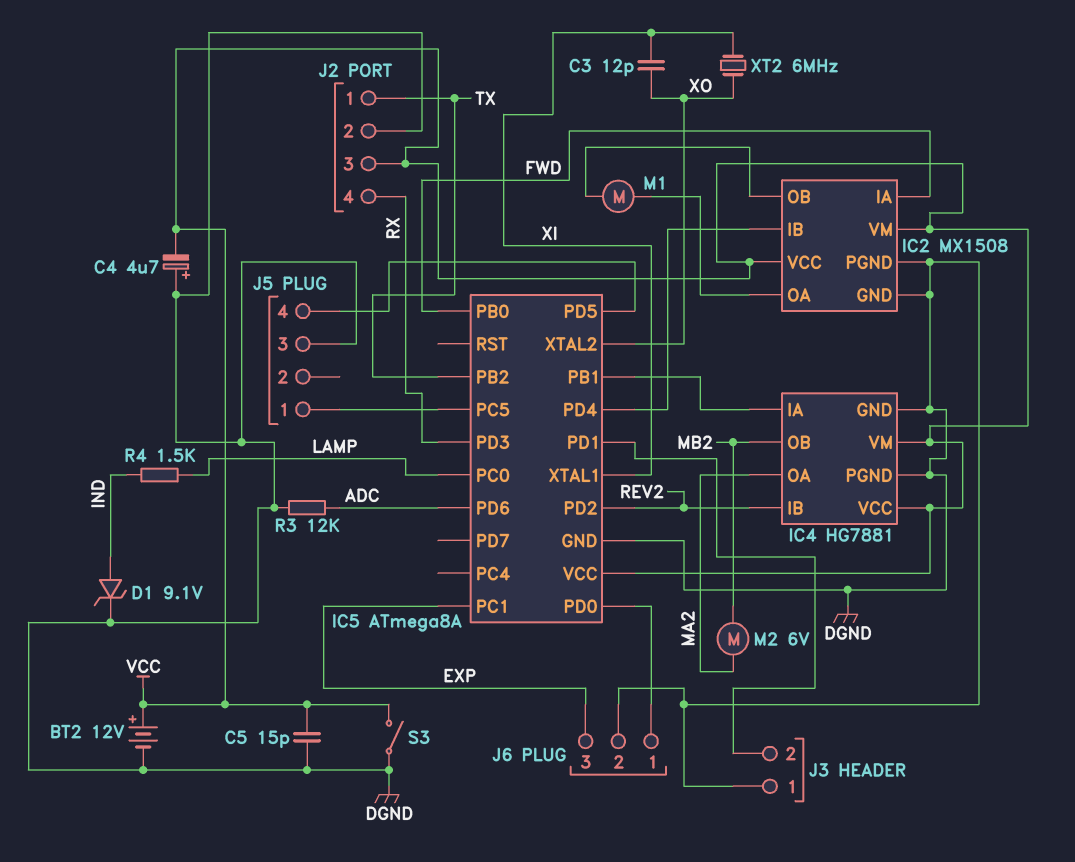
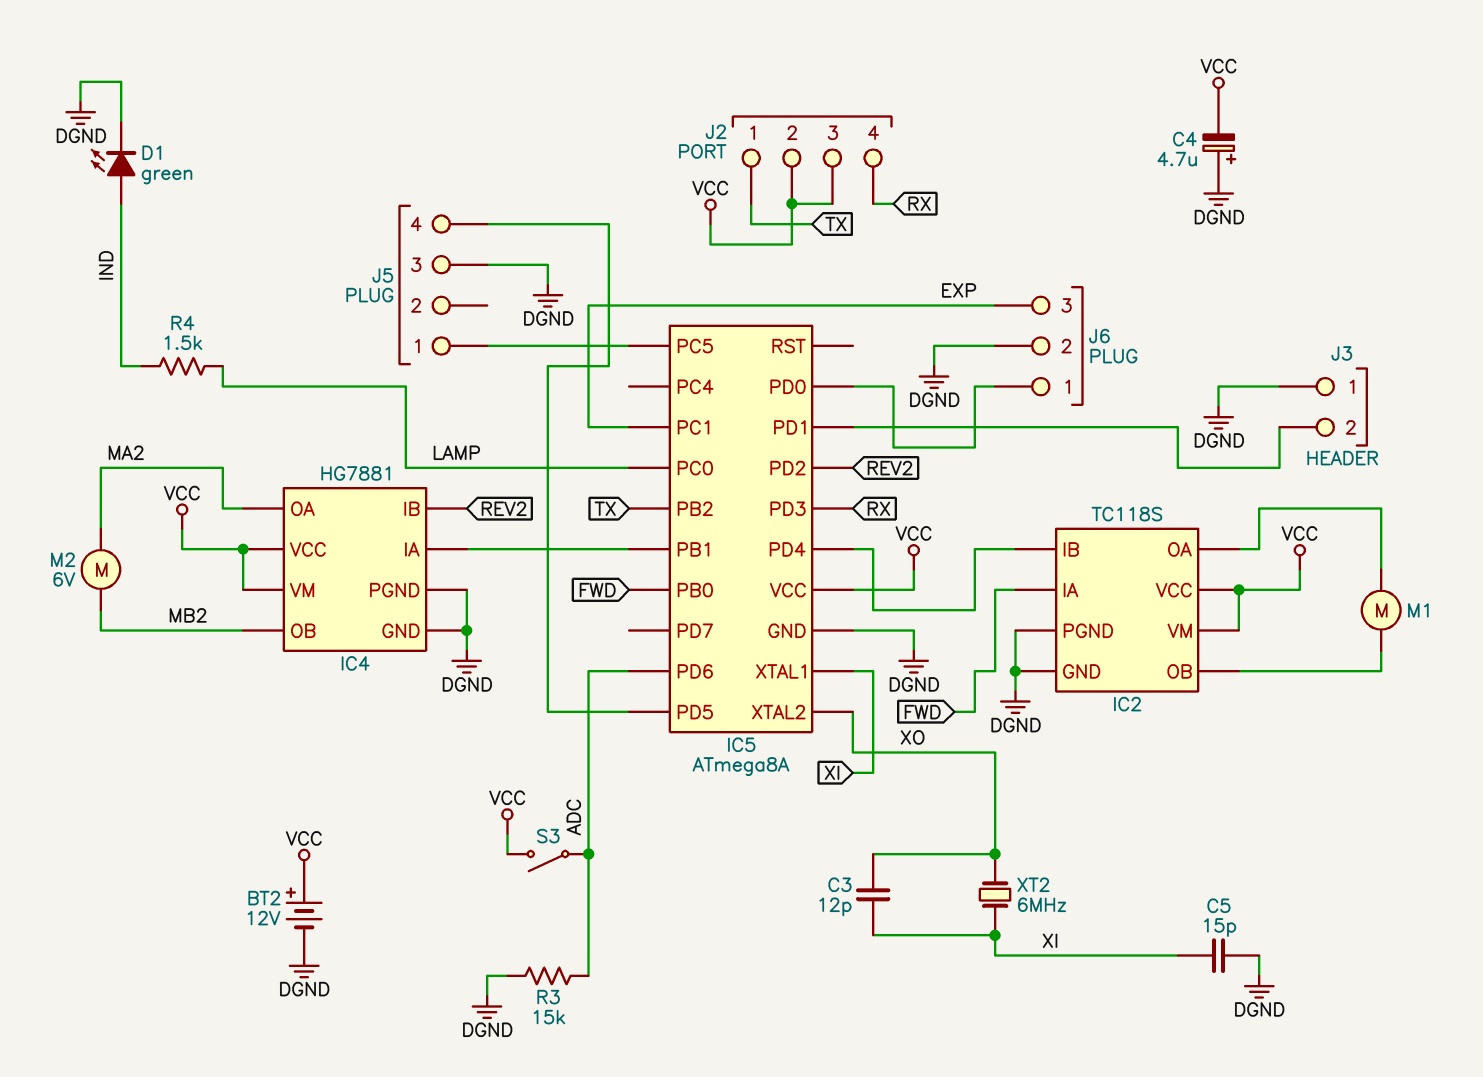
C5: 15pF (DGND, VCC) -> 15pF (DGND, XI)
D1: zener 9.1V (A IND, K DGND) -> LED green (A IND, K DGND)
IC2: MX1508 -> TC118S
J2 pin 2: DGND -> VCC
R3: 12k (ADC, DGND) -> 15k (ADC, DGND)
S3: switch (DGND, VCC) -> switch (ADC, VCC)

